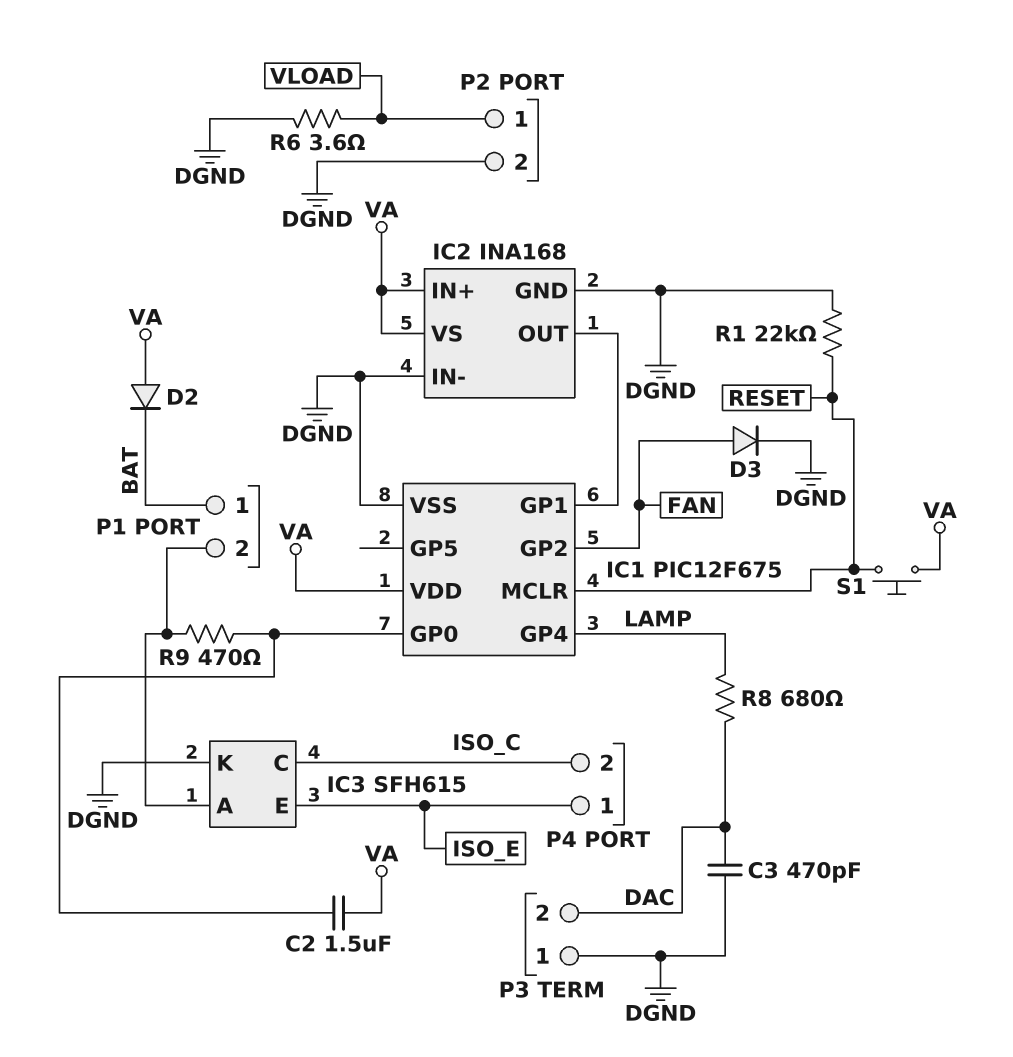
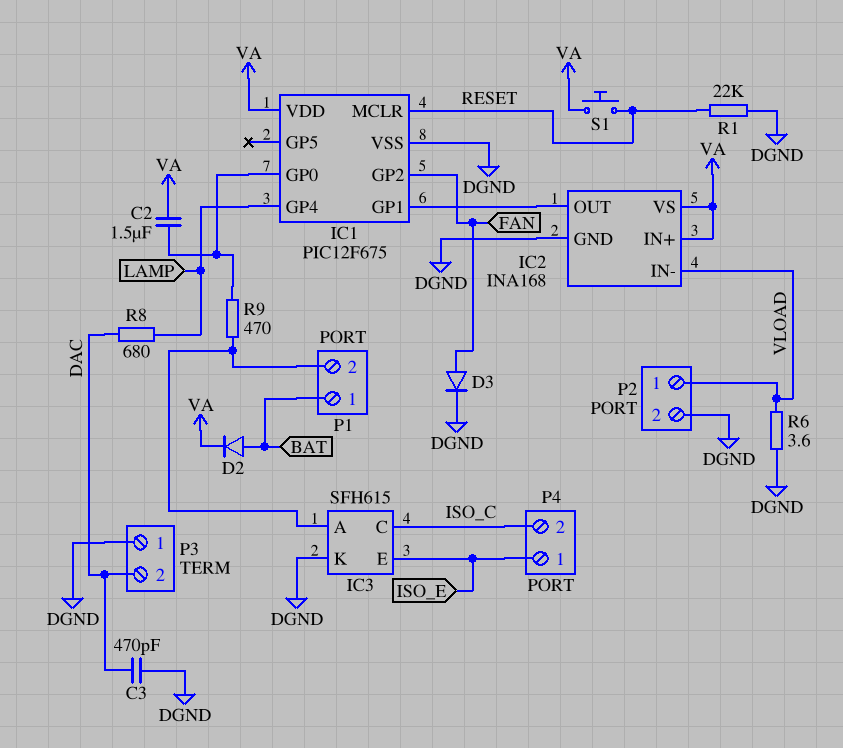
D2: diode (A VA, K BAT) -> diode (A BAT, K VA)
IC2 pin IN-: DGND -> VLOAD

